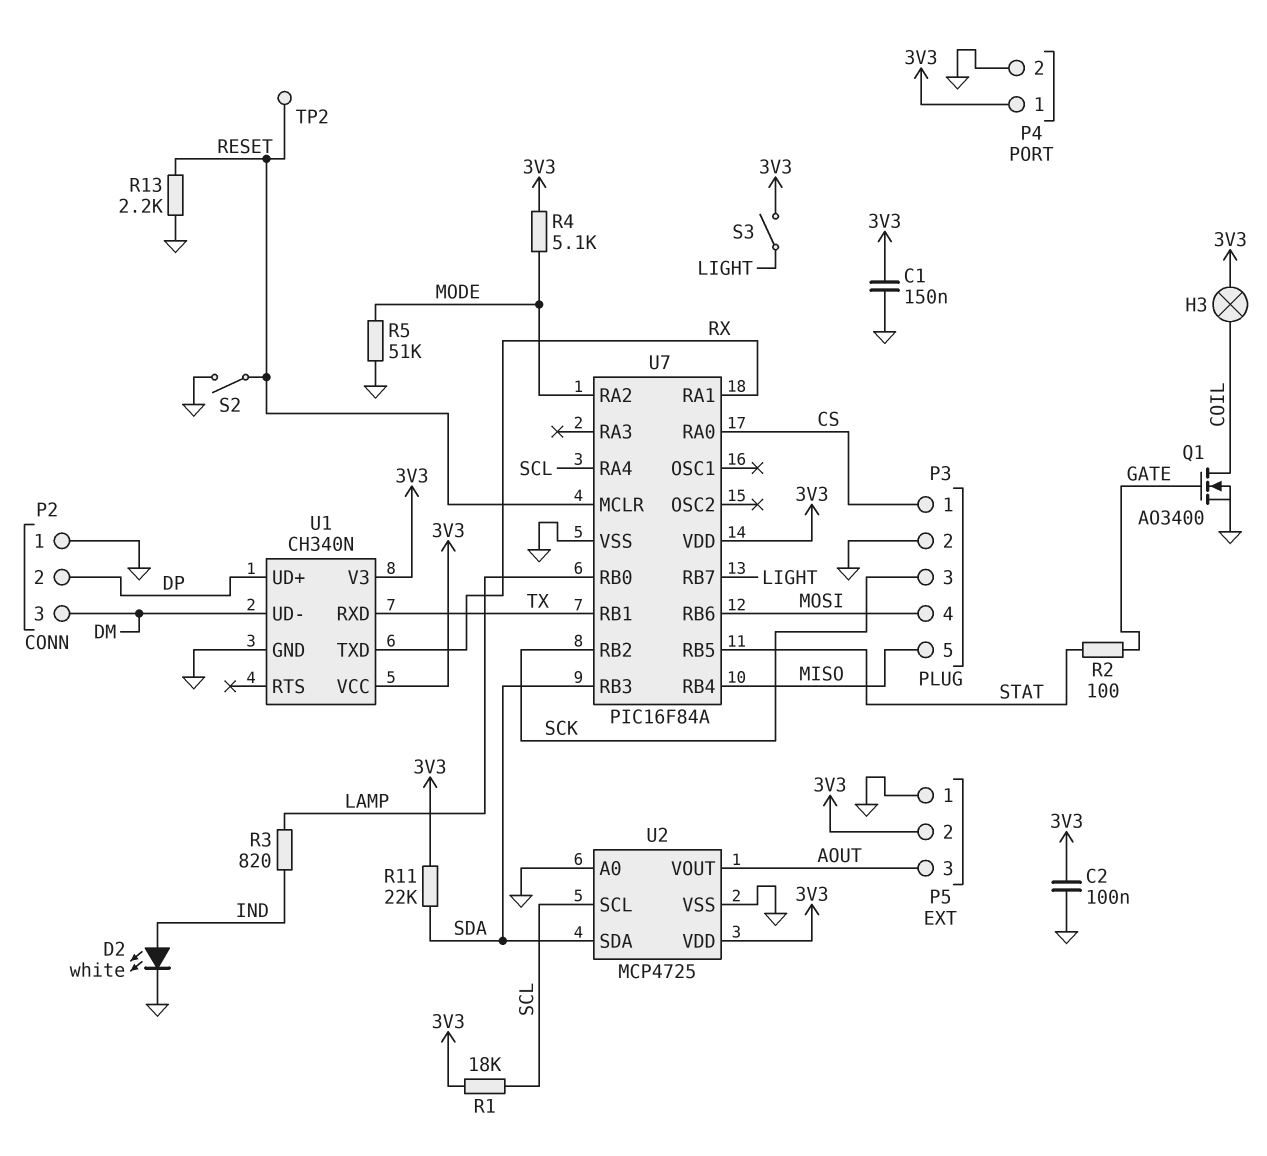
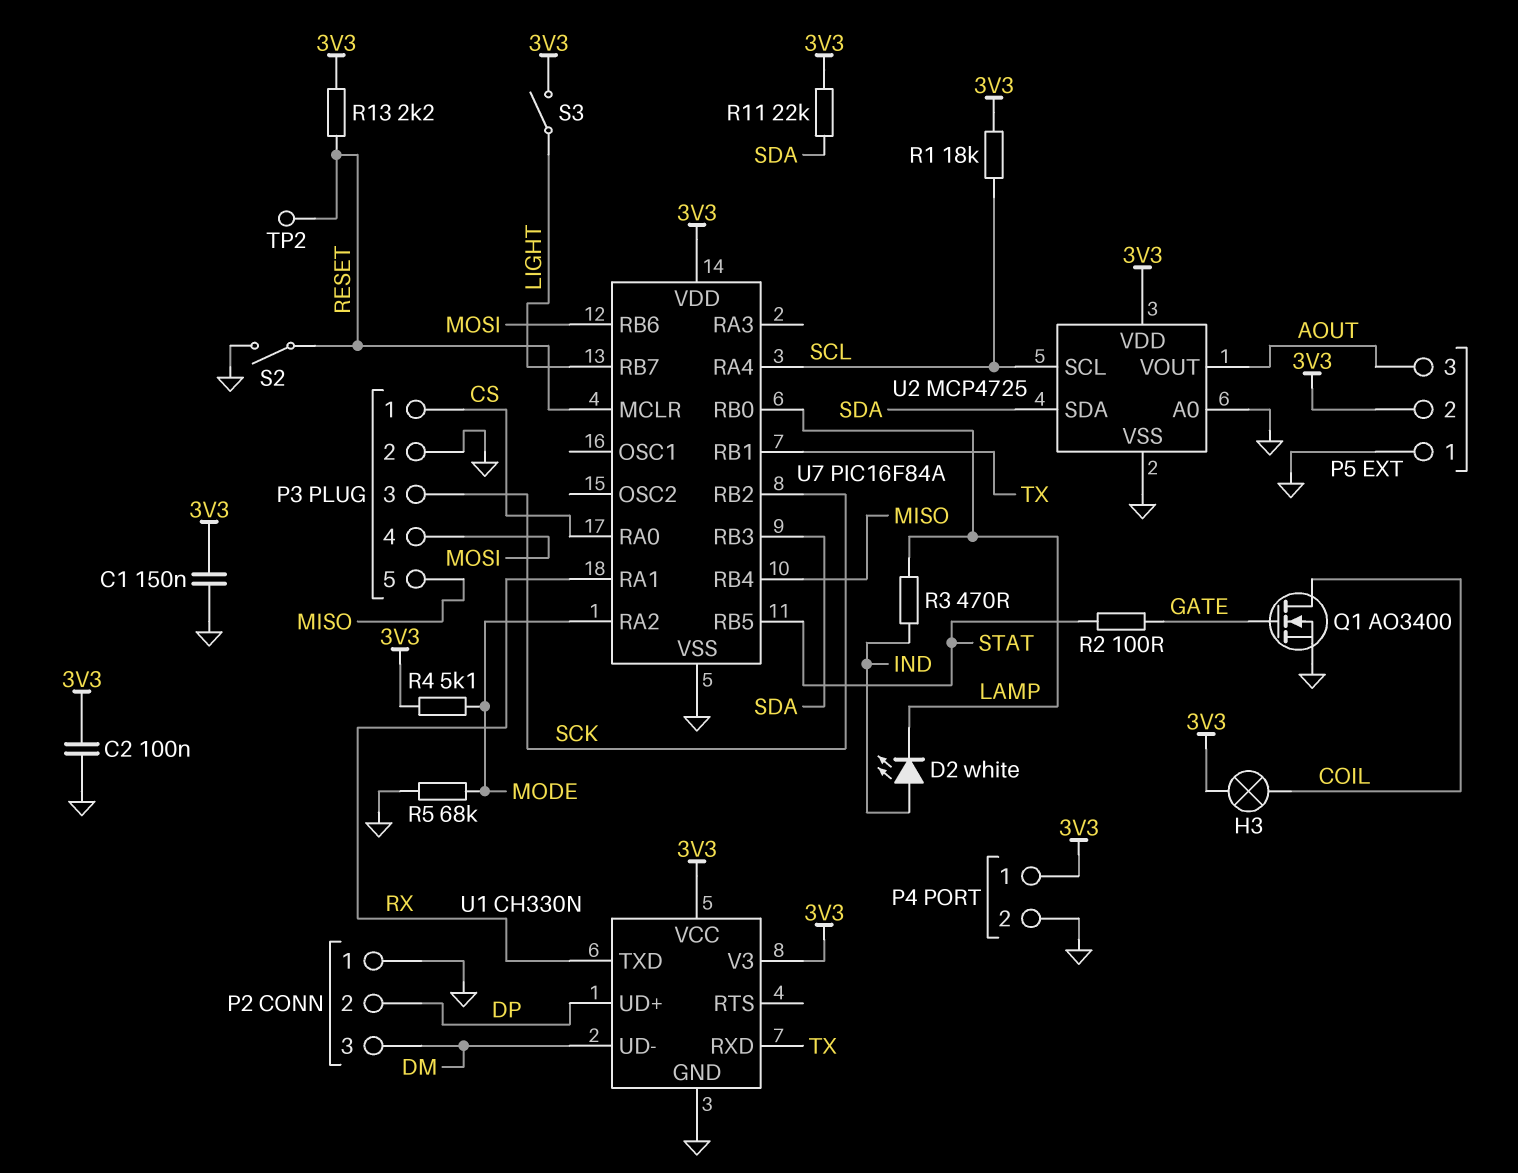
D2: LED white (A IND, K GND) -> LED white (A IND, K LAMP)
R3: 820 (IND, LAMP) -> 470 (IND, LAMP)
R5: 51k (GND, MODE) -> 68k (GND, MODE)
R13: 2.2k (GND, RESET) -> 2.2k (3V3, RESET)
U1: CH340N -> CH330N

